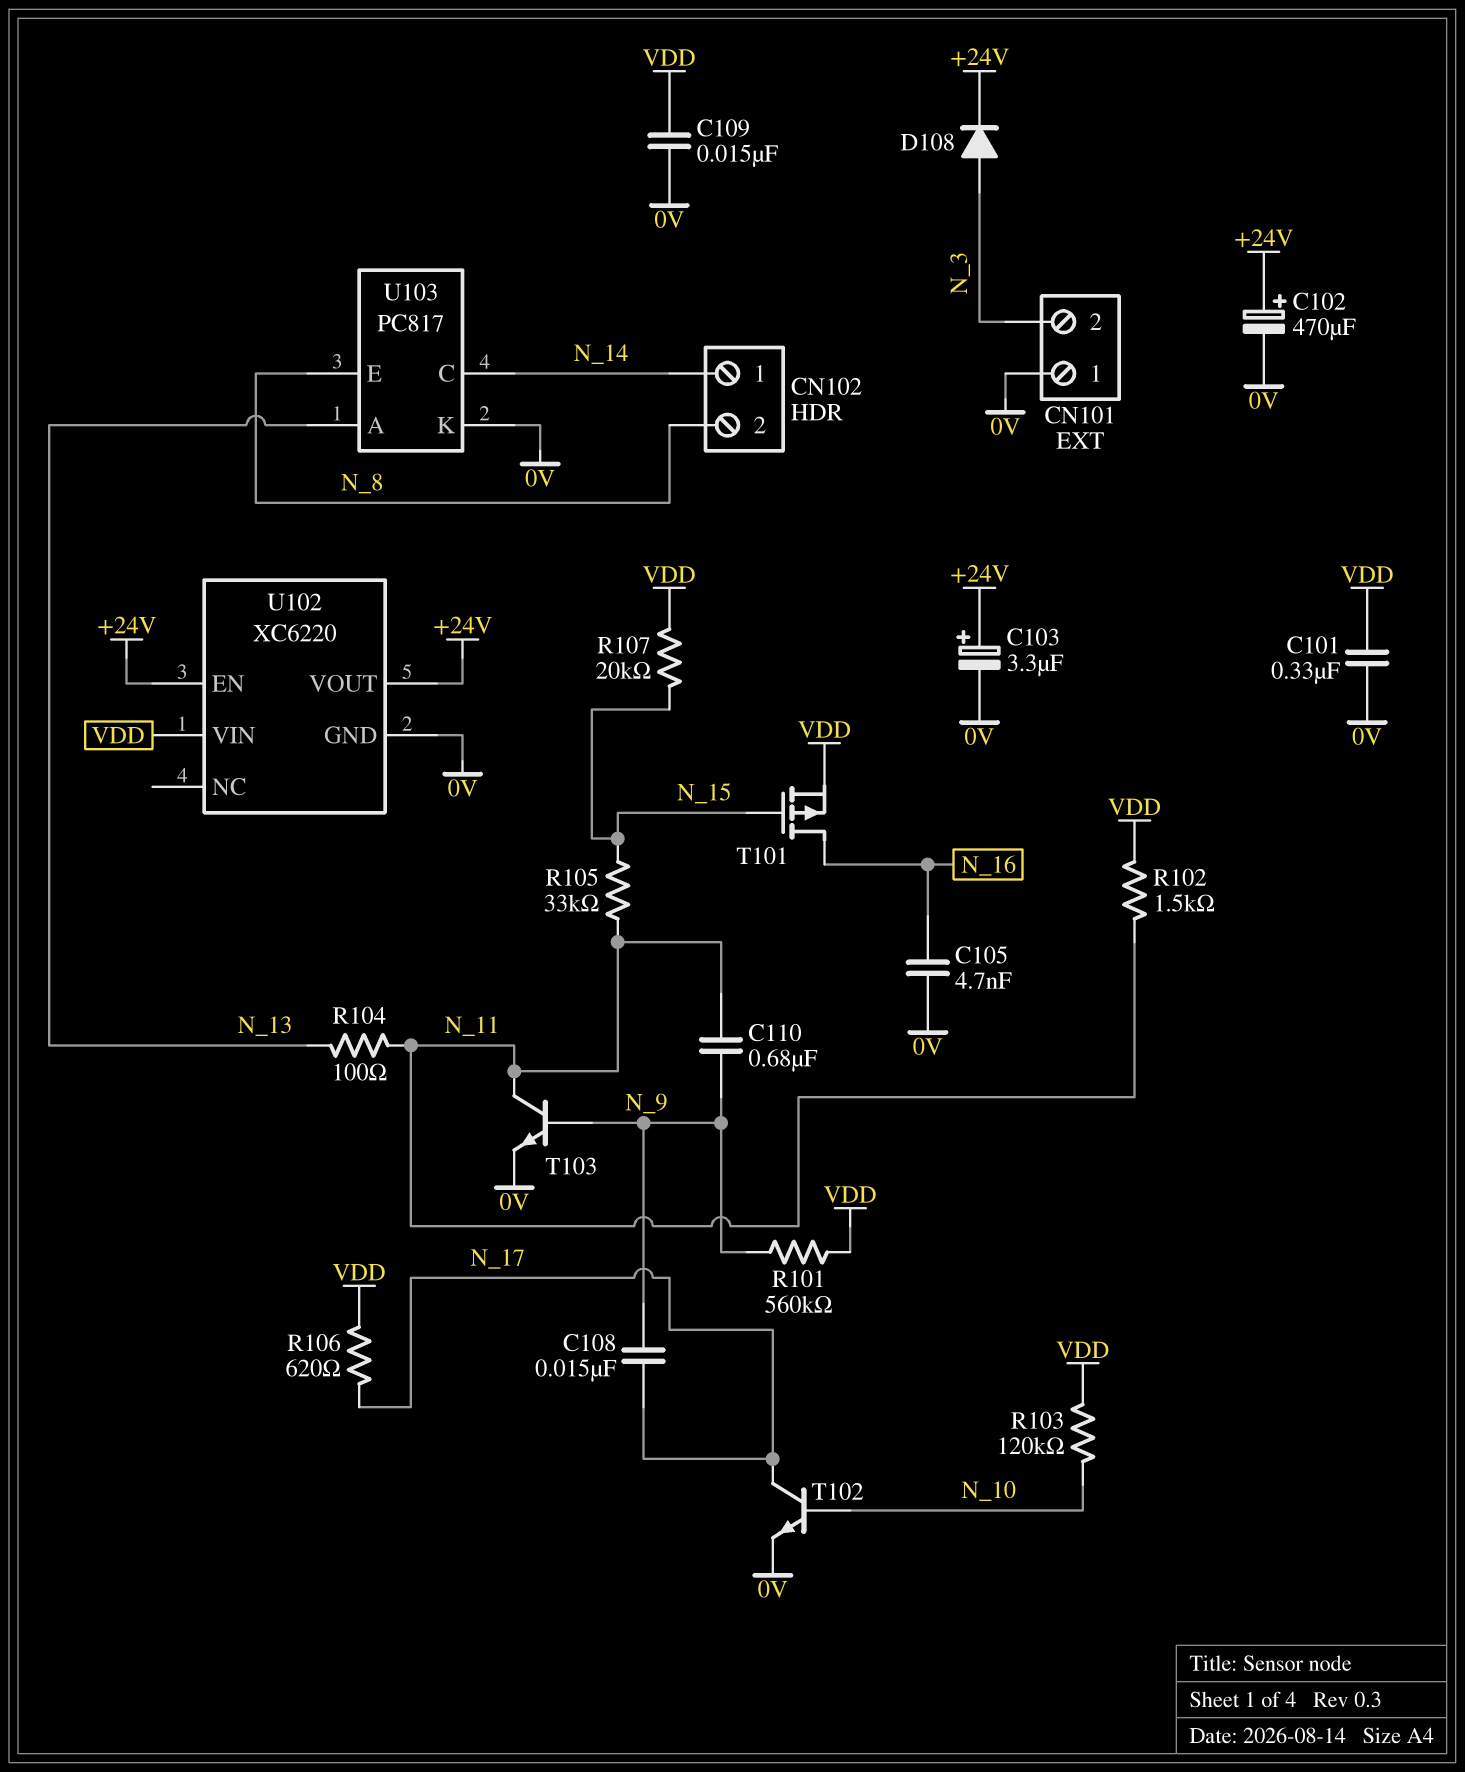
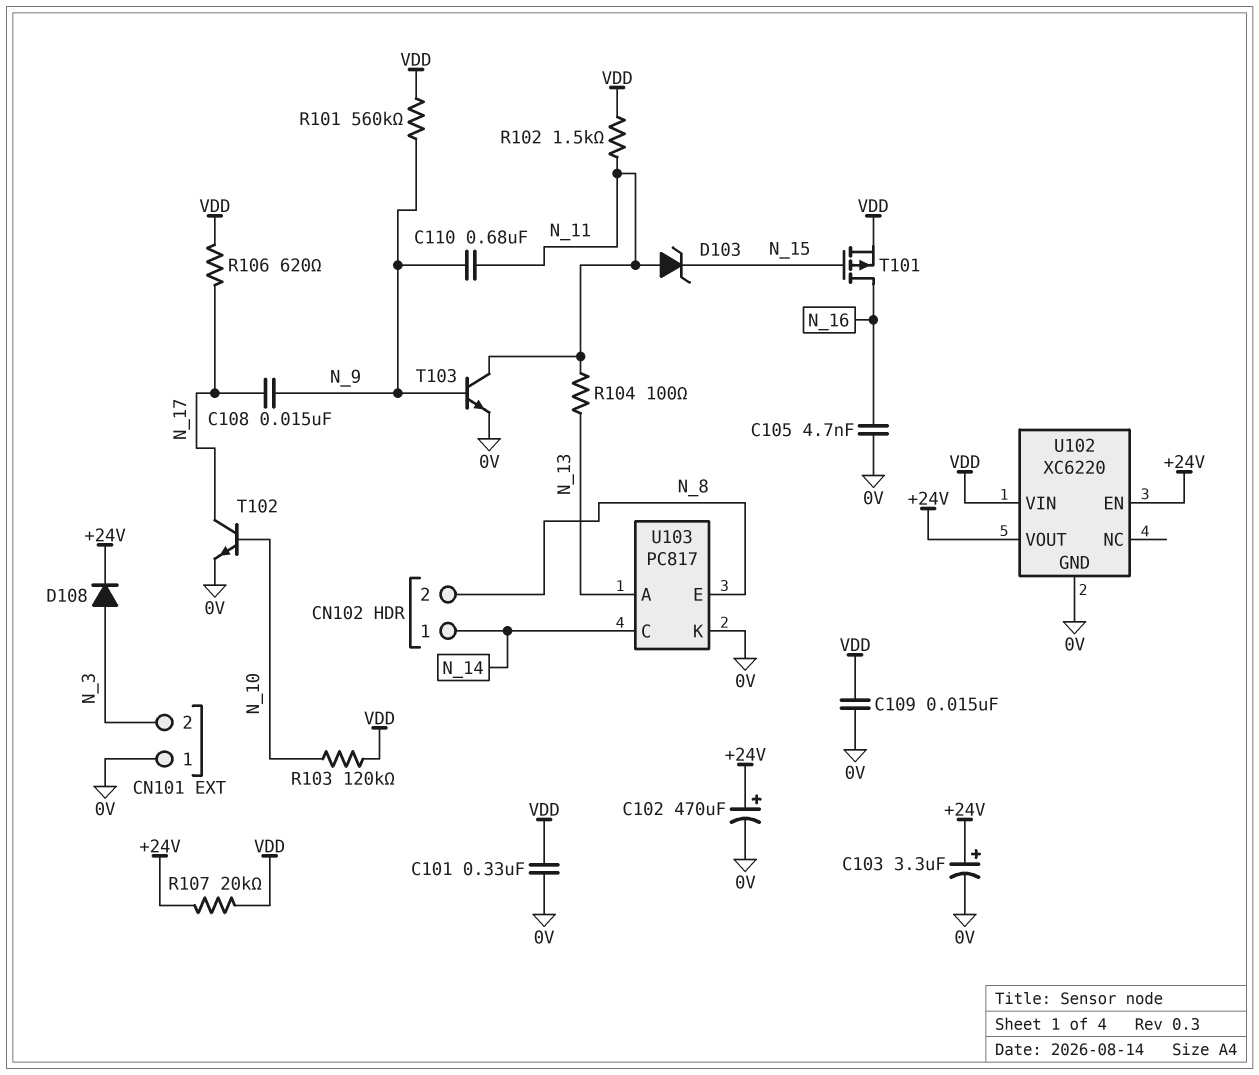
D103: none -> zener (A N_11, K N_15)
R105: 33k (N_11, N_15) -> none
R107: 20k (N_15, VDD) -> 20k (+24V, VDD)

